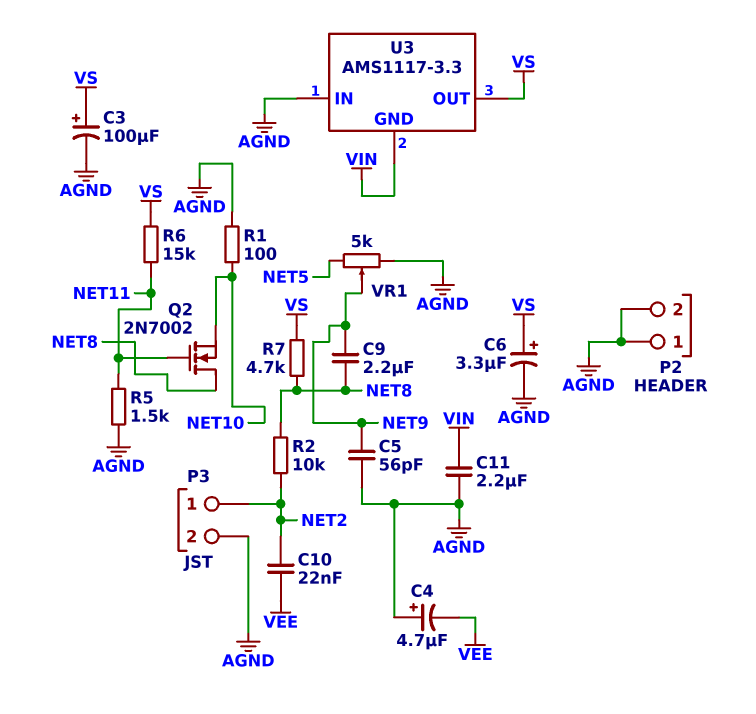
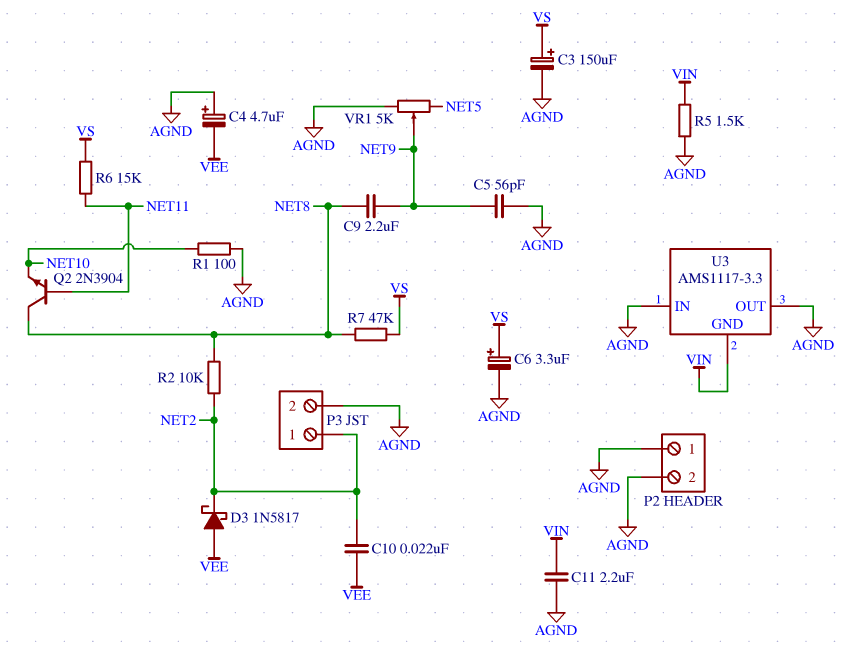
C3: 100uF (plus VS, minus AGND) -> 150uF (plus VS, minus AGND)
D3: none -> schottky 1N5817 (A VEE, K NET2)
Q2: NMOS 2N7002 (G NET11, D NET8, S NET10) -> NPN 2N3904 (B NET11, C NET8, E NET10)
R5: 1.5k (AGND, NET11) -> 1.5k (AGND, VIN)
R7: 4.7k (NET8, VS) -> 47k (NET8, VS)
U3 pin OUT: VS -> AGND

